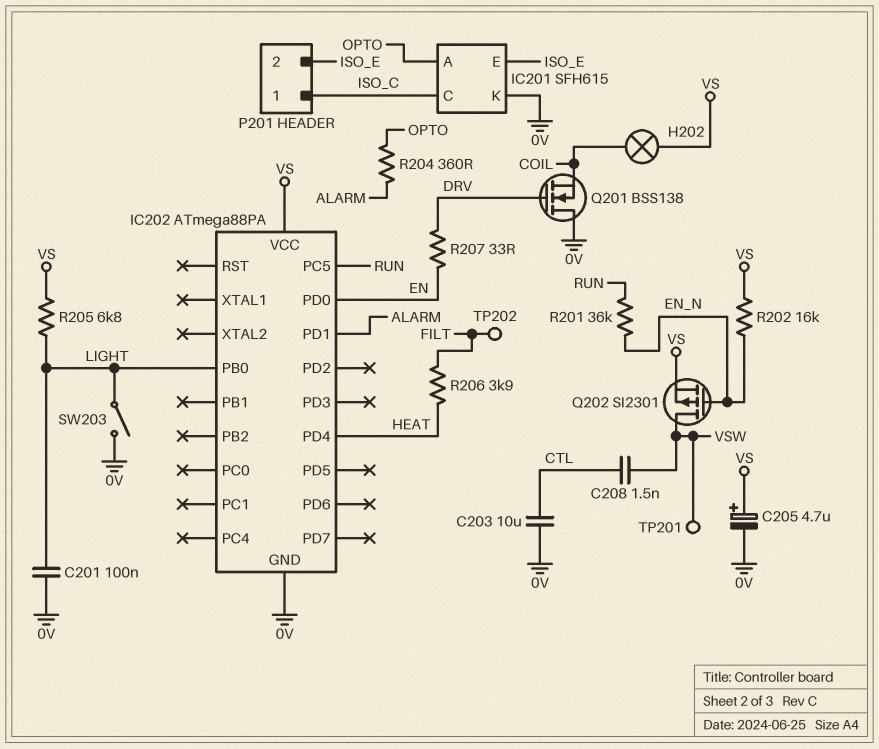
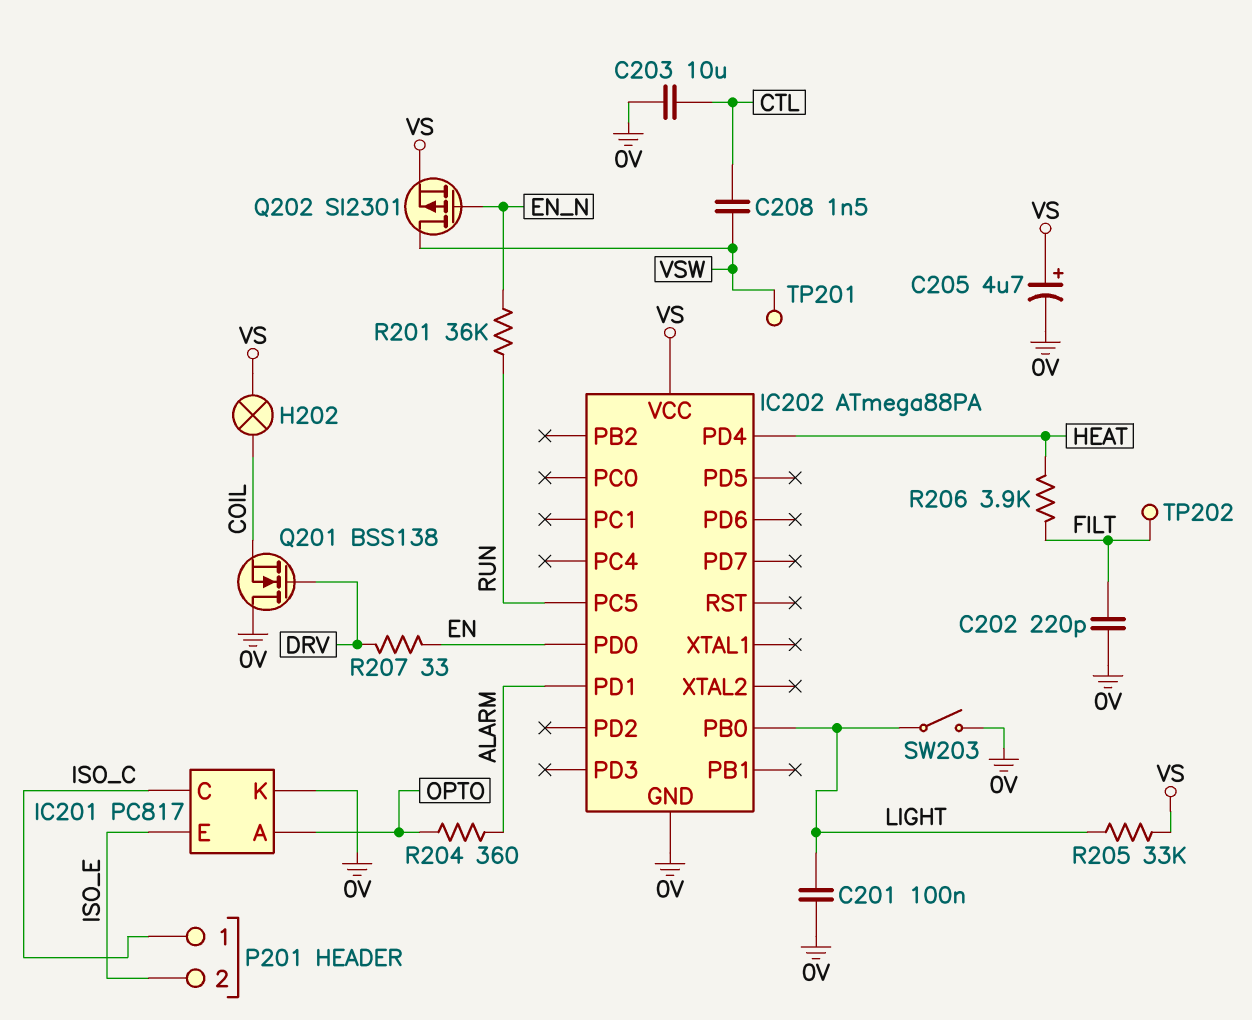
C202: none -> 220pF (0V, FILT)
IC201: SFH615 -> PC817
R202: 16k (EN_N, VS) -> none
R205: 6.8k (LIGHT, VS) -> 33k (LIGHT, VS)

